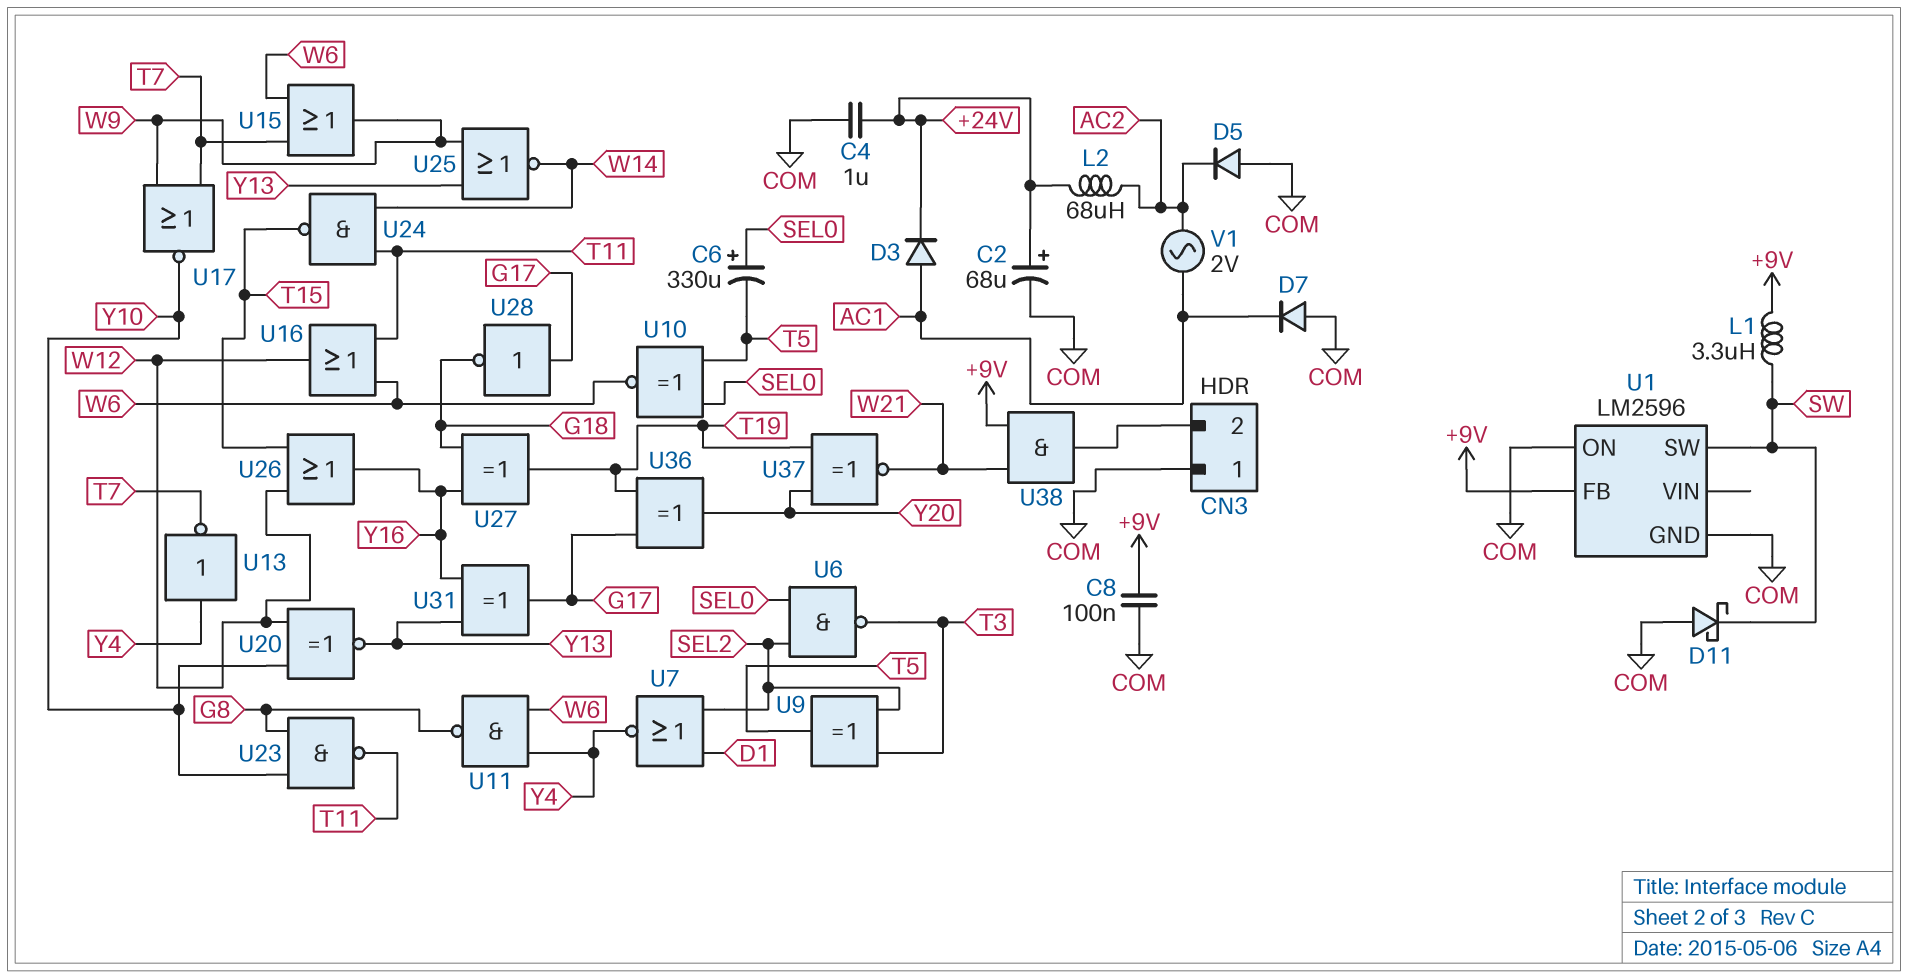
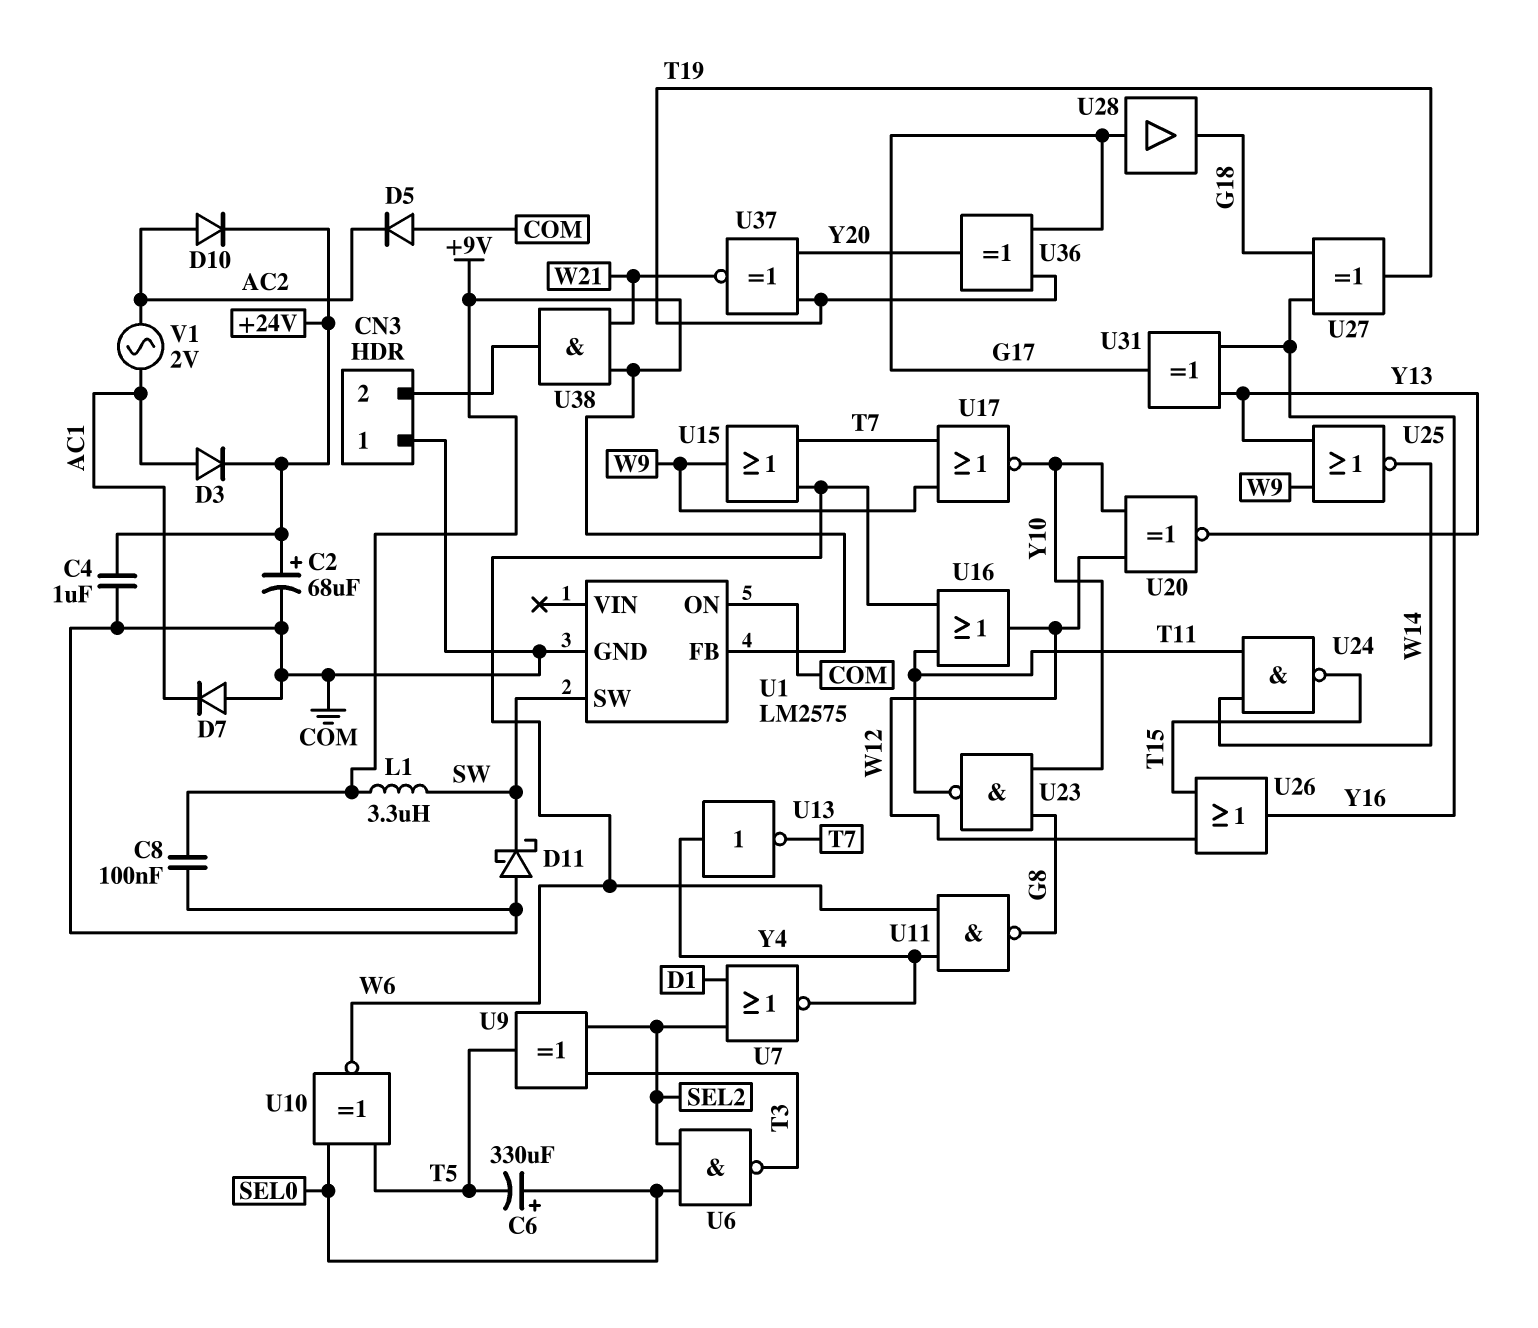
D10: none -> diode (A AC2, K +24V)
L2: 68uH (+24V, AC2) -> none
U1: LM2596 -> LM2575
U28: NOT (in G17, out G18) -> buffer (in G17, out G18)

